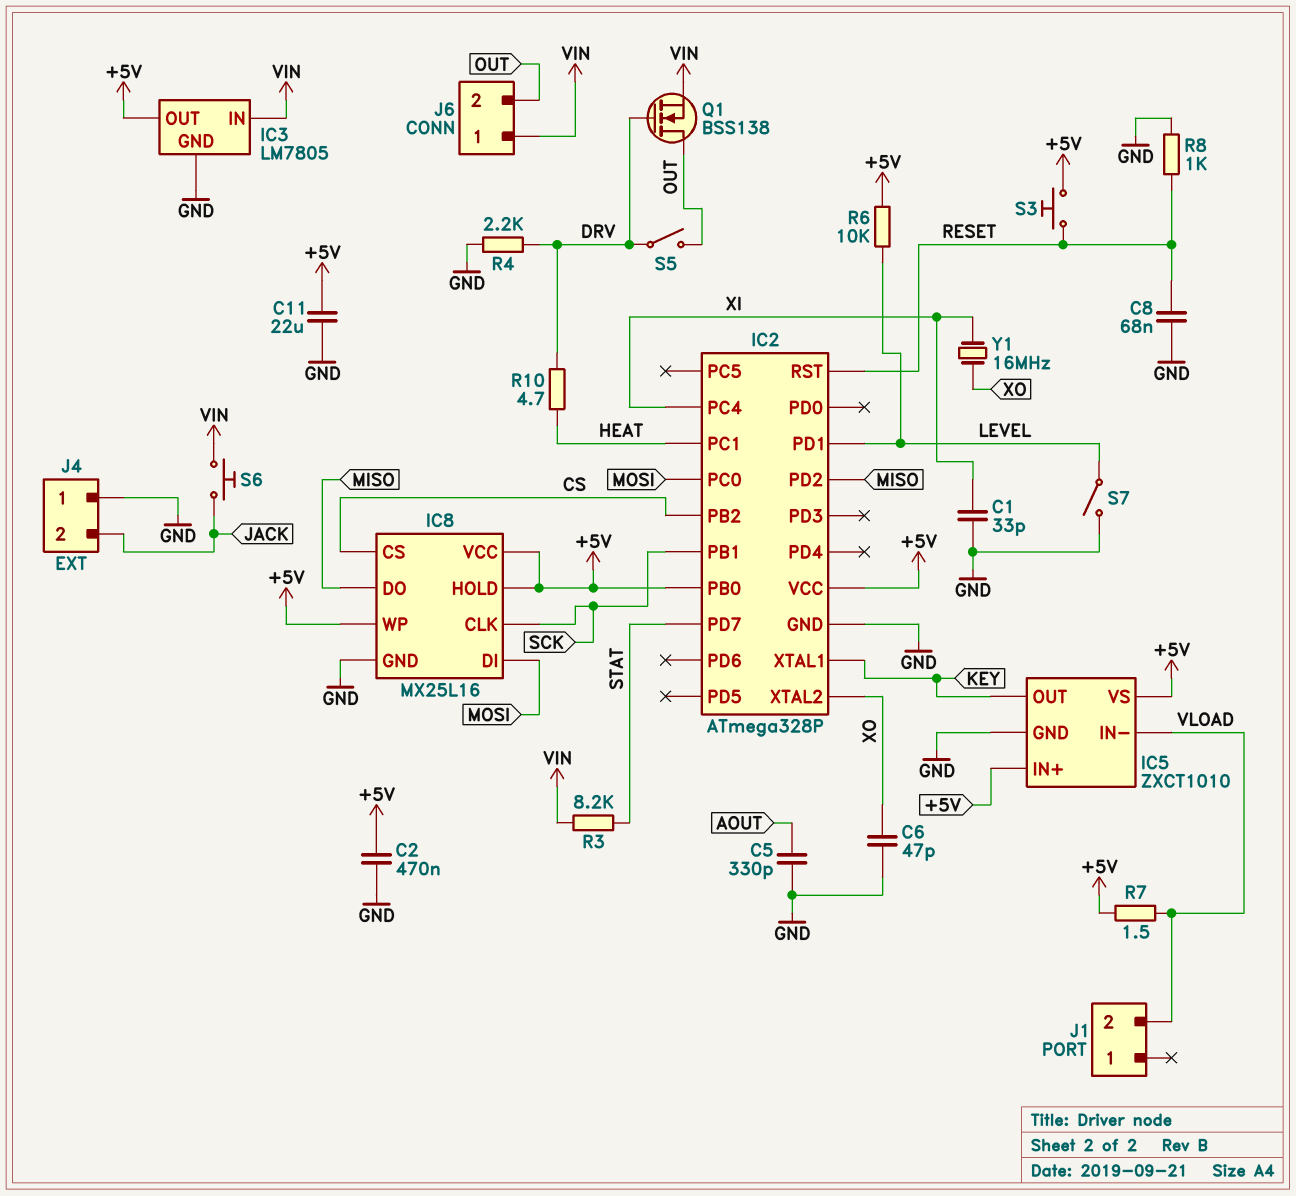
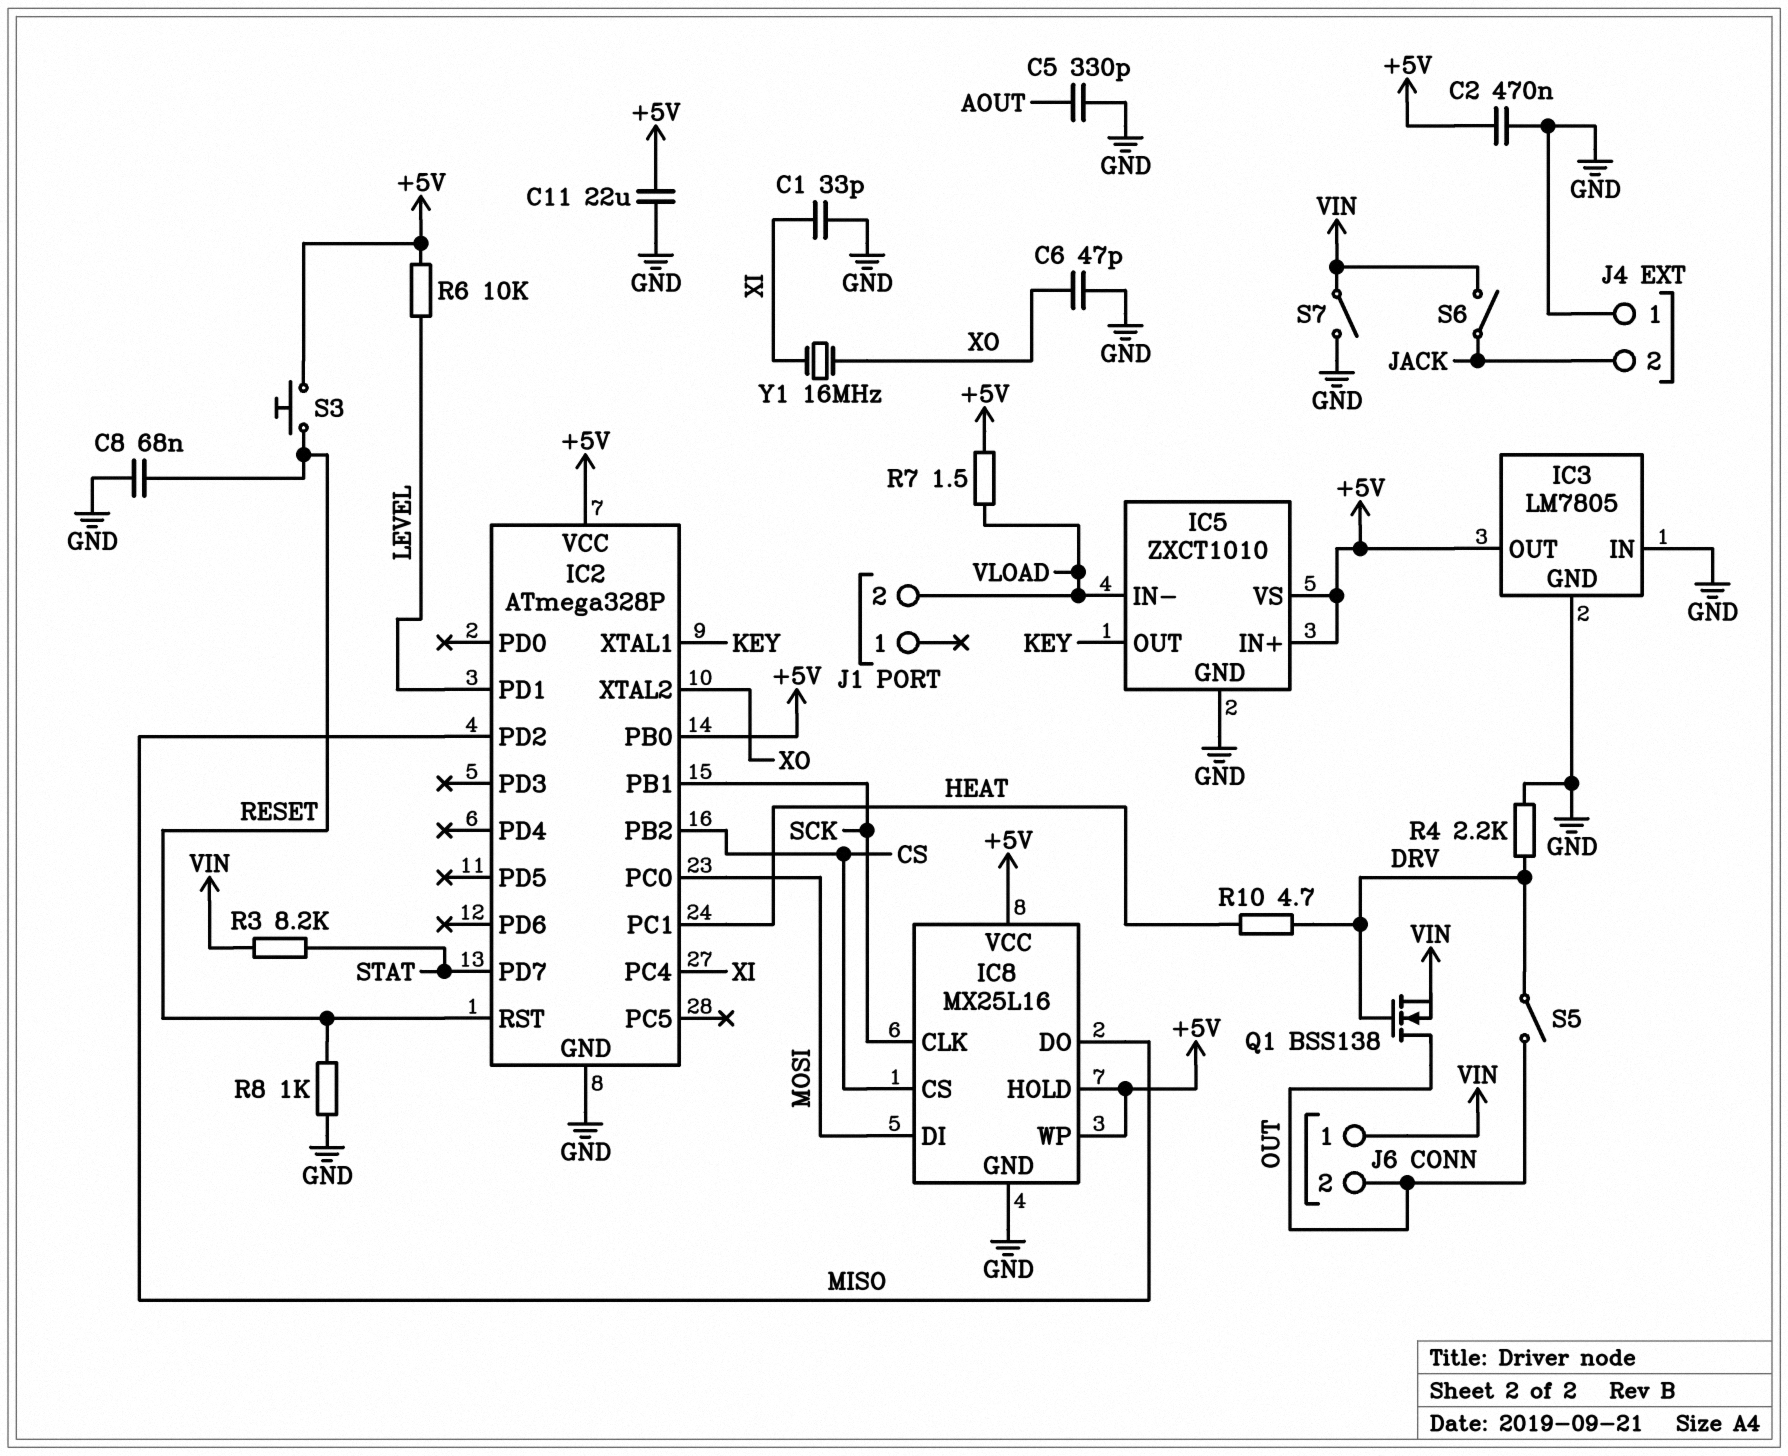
IC3 pin IN: VIN -> GND
S6: button (JACK, VIN) -> switch (JACK, VIN)
S7: switch (GND, LEVEL) -> switch (GND, VIN)

